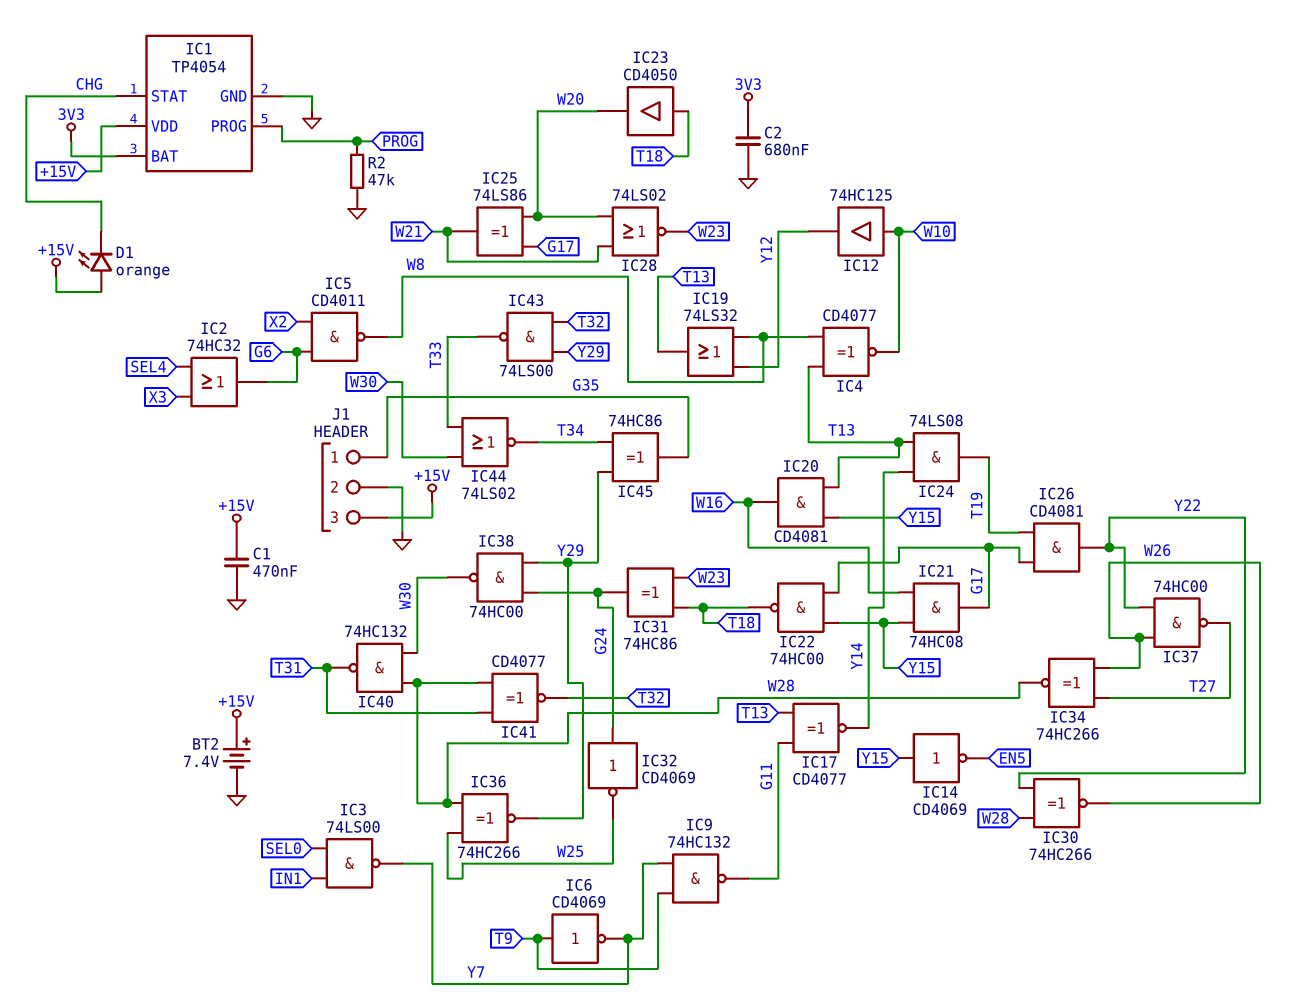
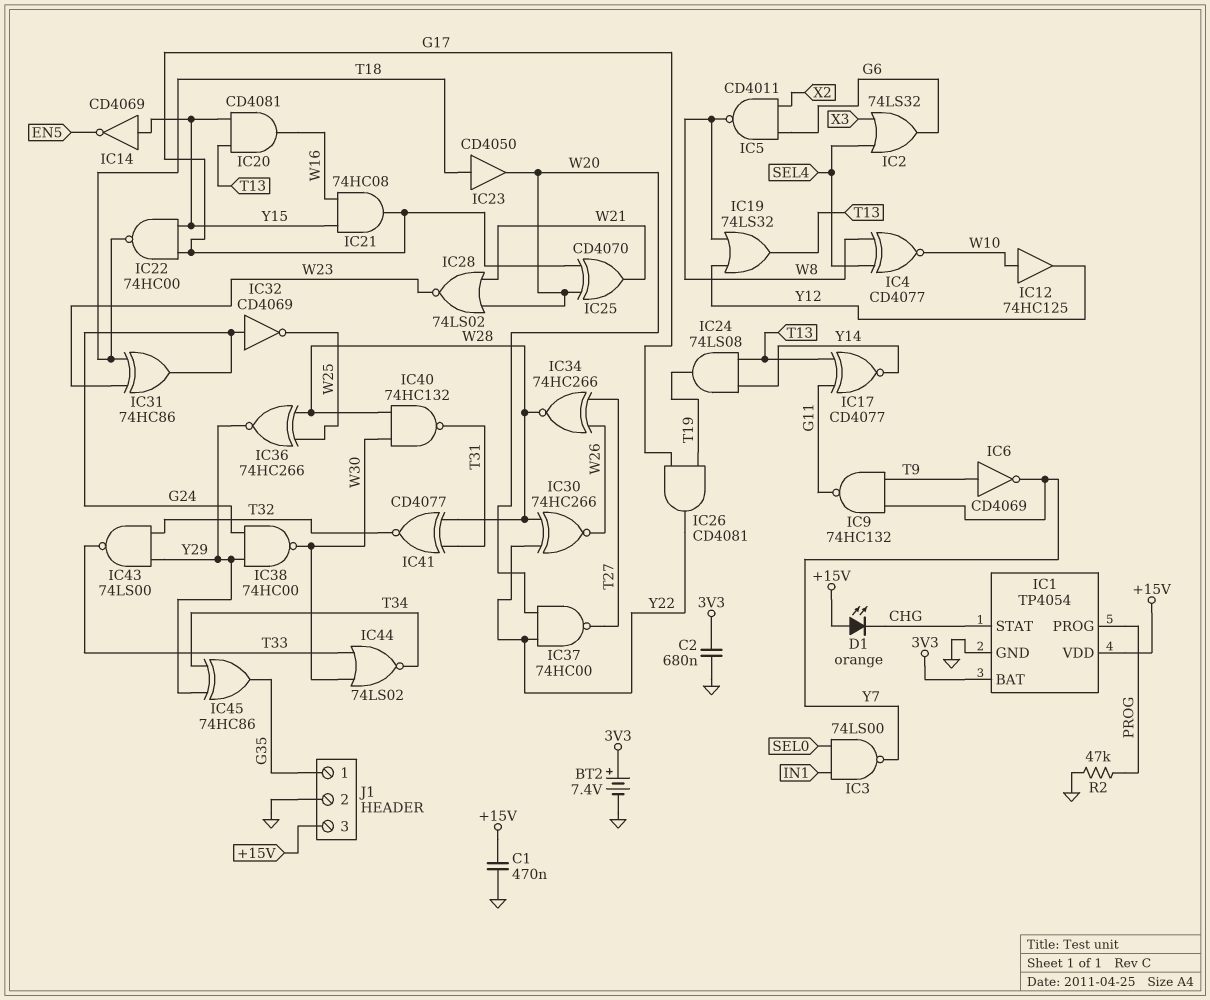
BT2: 7.4V (plus +15V, minus GND) -> 7.4V (plus 3V3, minus GND)
IC2: OR 74HC32 (in SEL4, in X3, out G6) -> OR 74LS32 (in SEL4, in X3, out G6)
IC4: XNOR CD4077 (in T13, in W8, out W10) -> XNOR CD4077 (in SEL4, in W8, out W10)
IC25: XOR 74LS86 (in G17, in W20, out W21) -> XOR CD4070 (in G17, in W20, out W21)
IC37: NAND 74HC00 (in W26, in Y22, out T27) -> NAND 74HC00 (in W20, in Y22, out T27)

